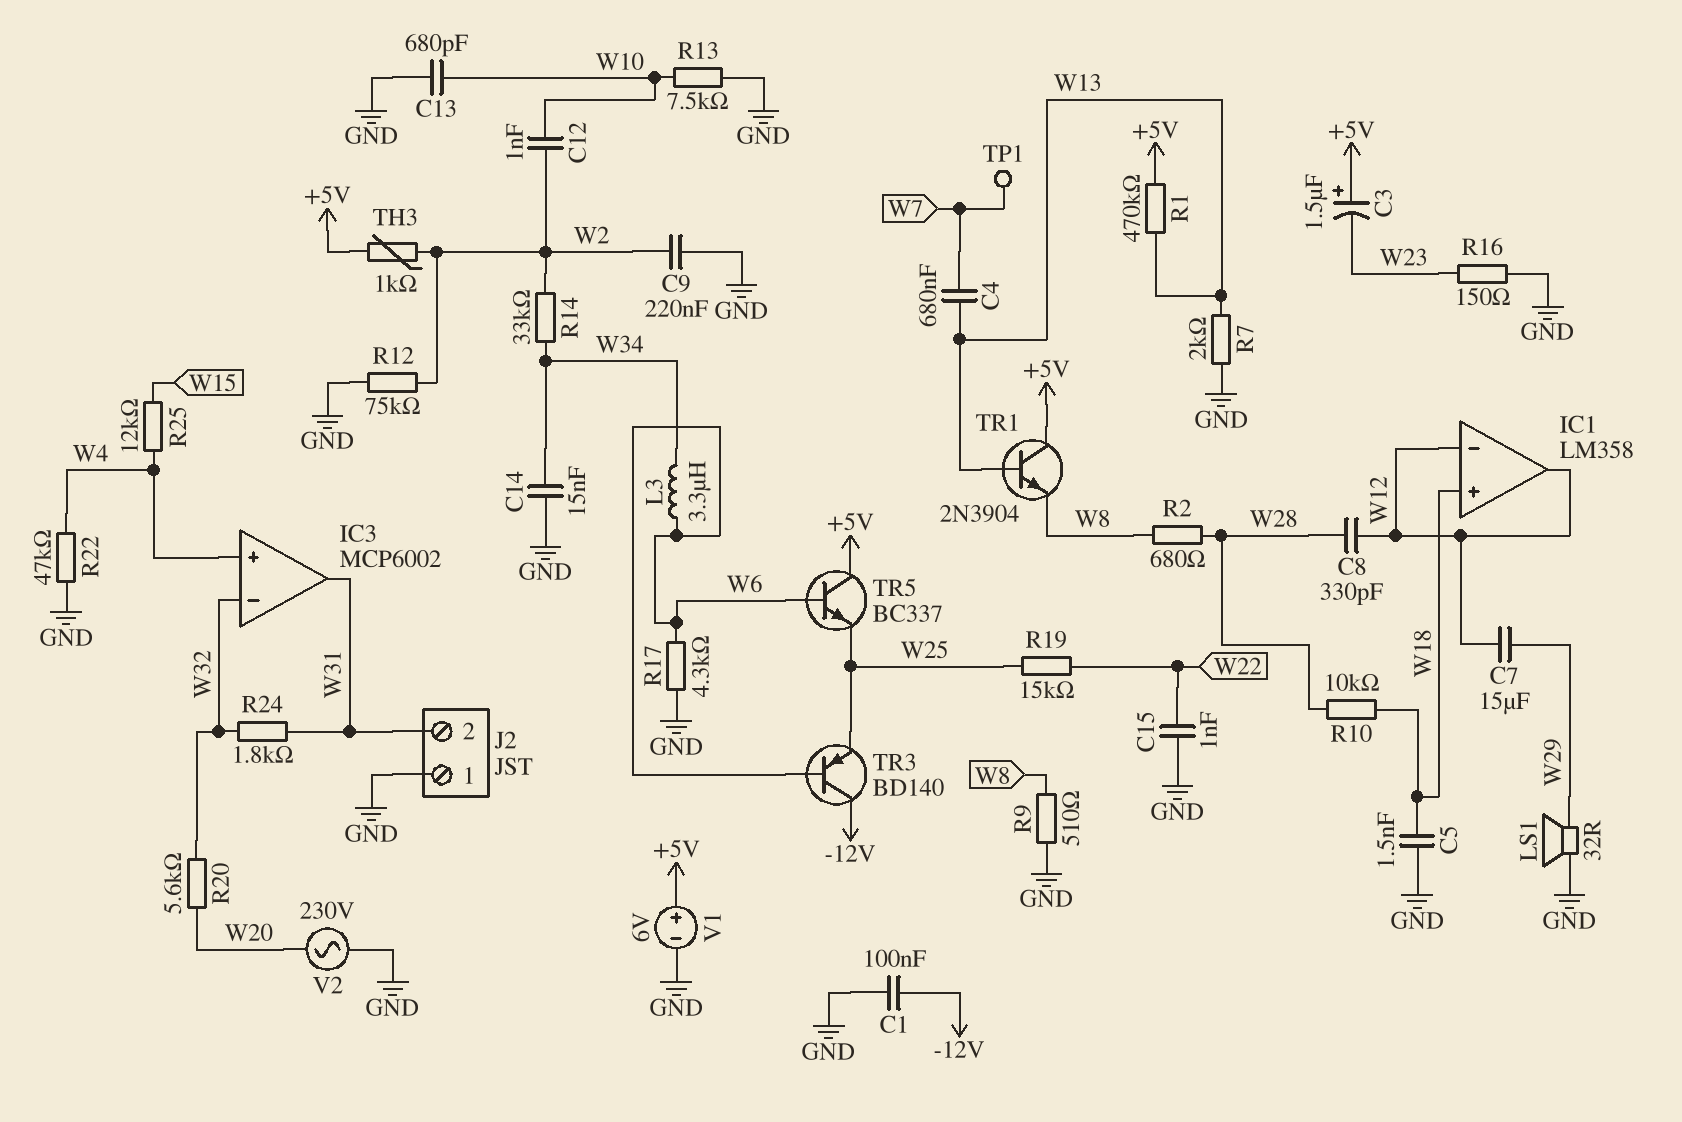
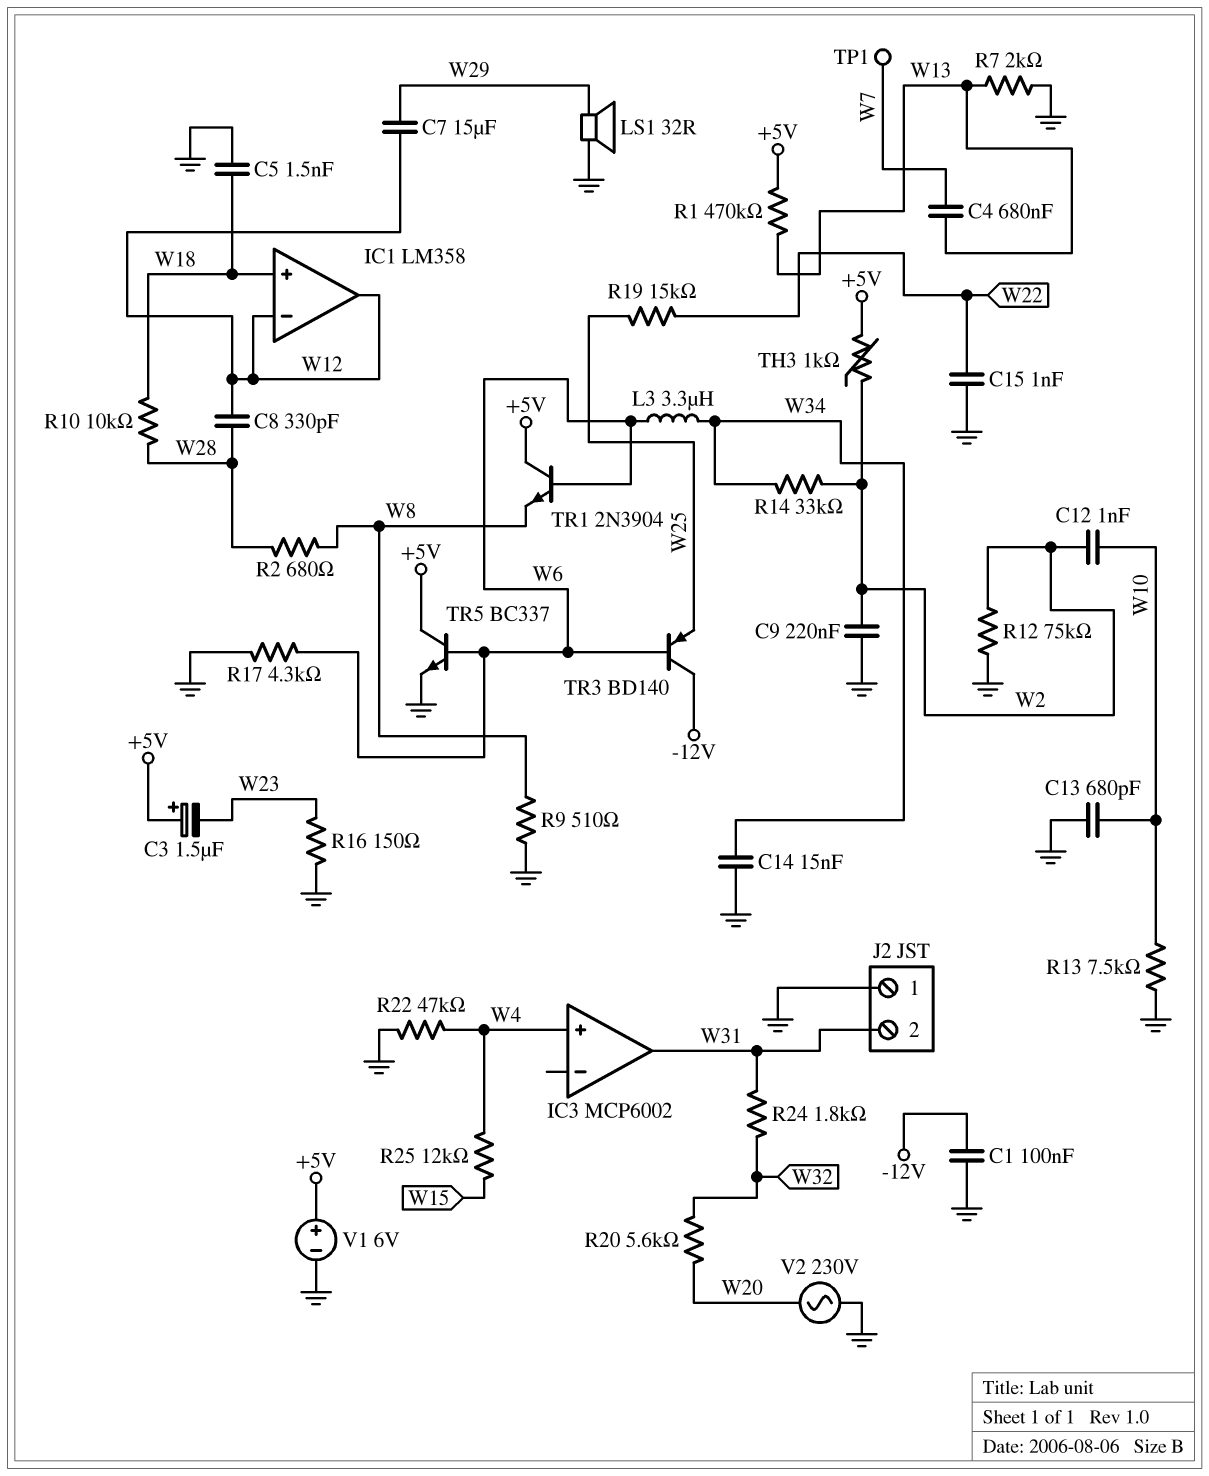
IC3 pin in-: W32 -> none
TR1: NPN 2N3904 (B W13, C +5V, E W8) -> NPN 2N3904 (B W6, C +5V, E W8)
TR5: NPN BC337 (B W6, C +5V, E W25) -> NPN BC337 (B W6, C +5V, E GND)

